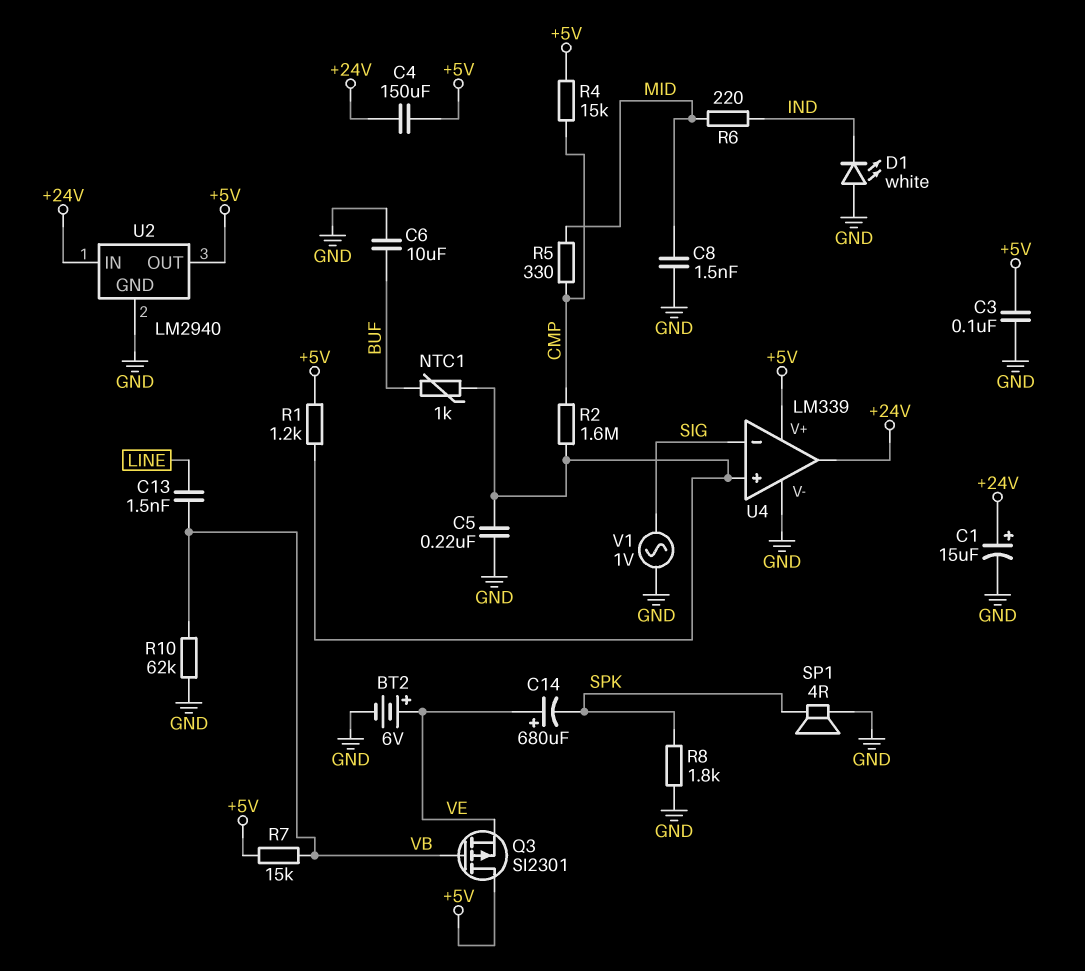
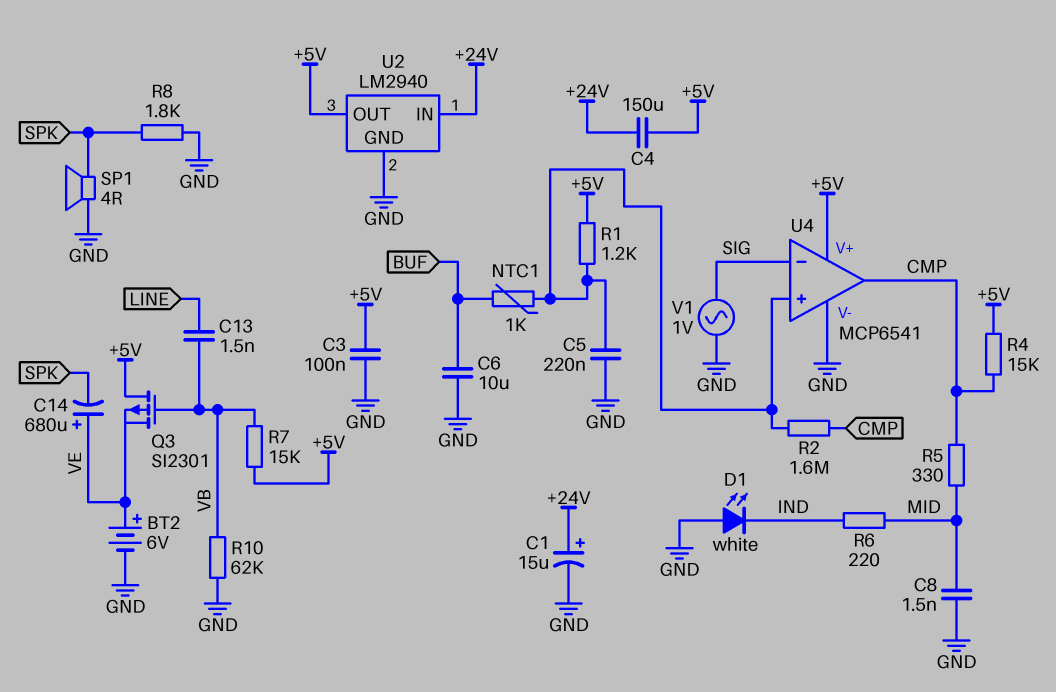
U4: LM339 -> MCP6541
U4 pin out: +24V -> CMP

